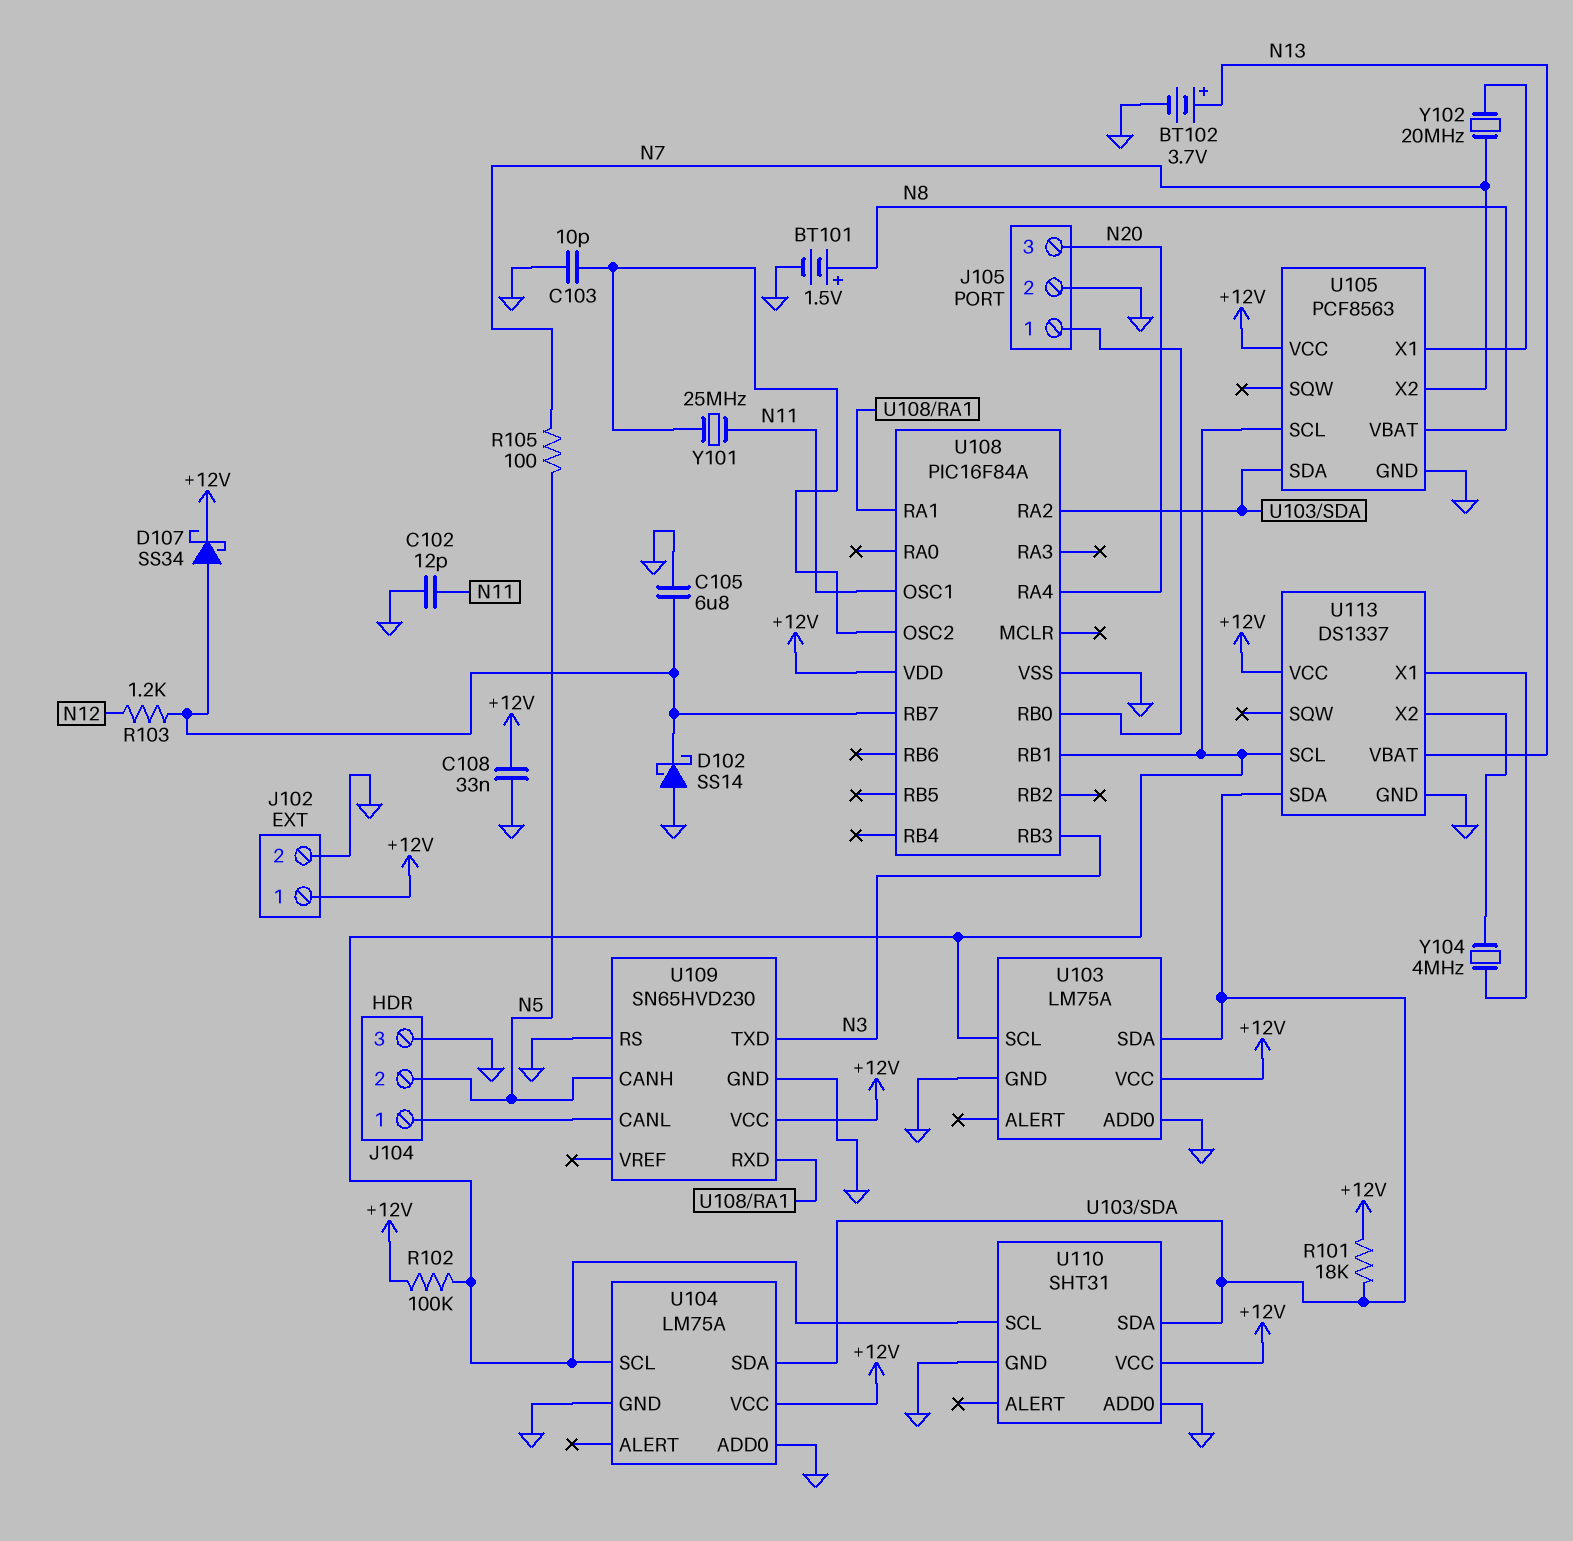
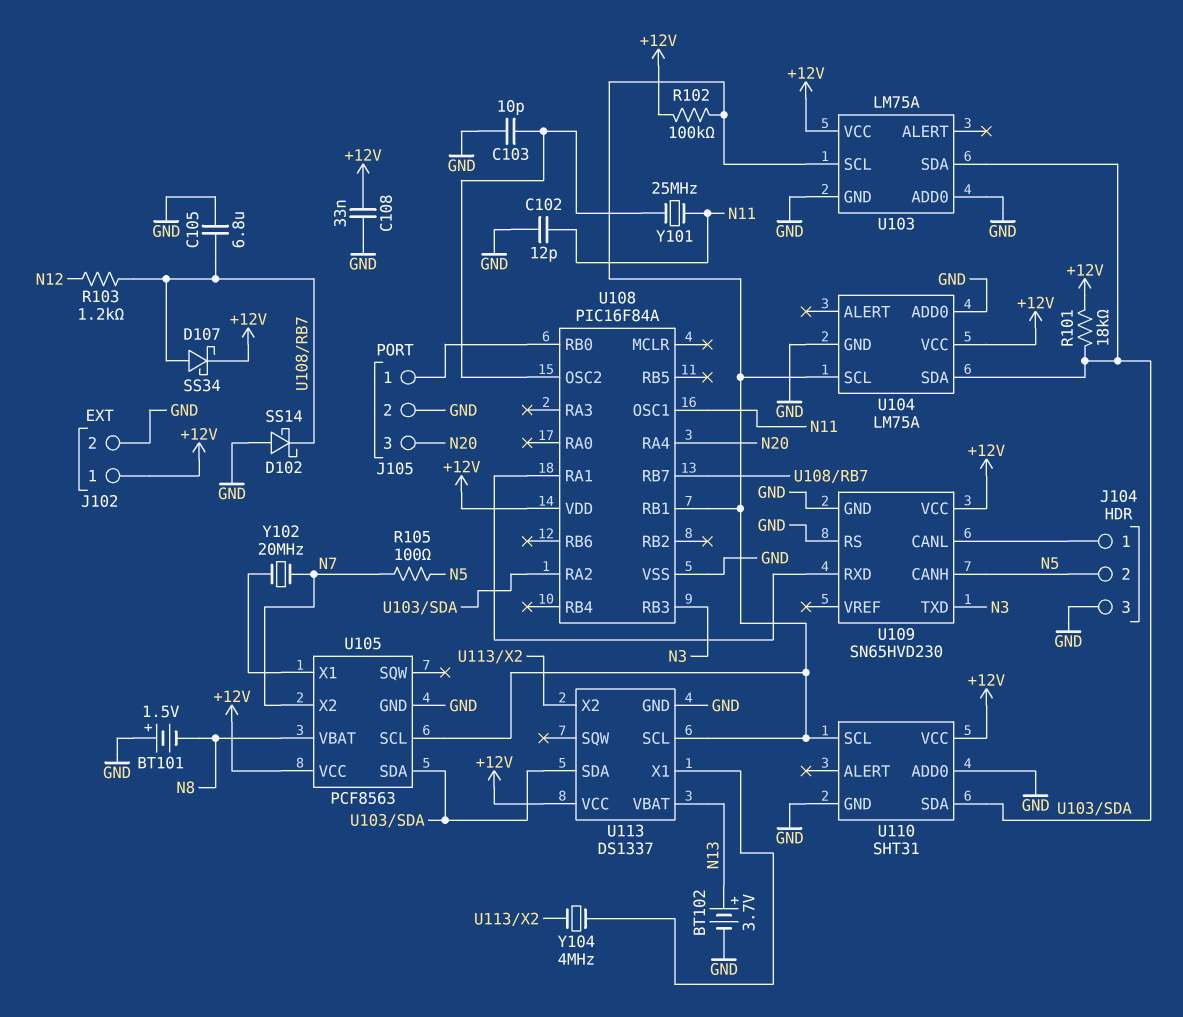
BT101: 1.5V (plus N8, minus GND) -> 1.5V (plus GND, minus N8)

